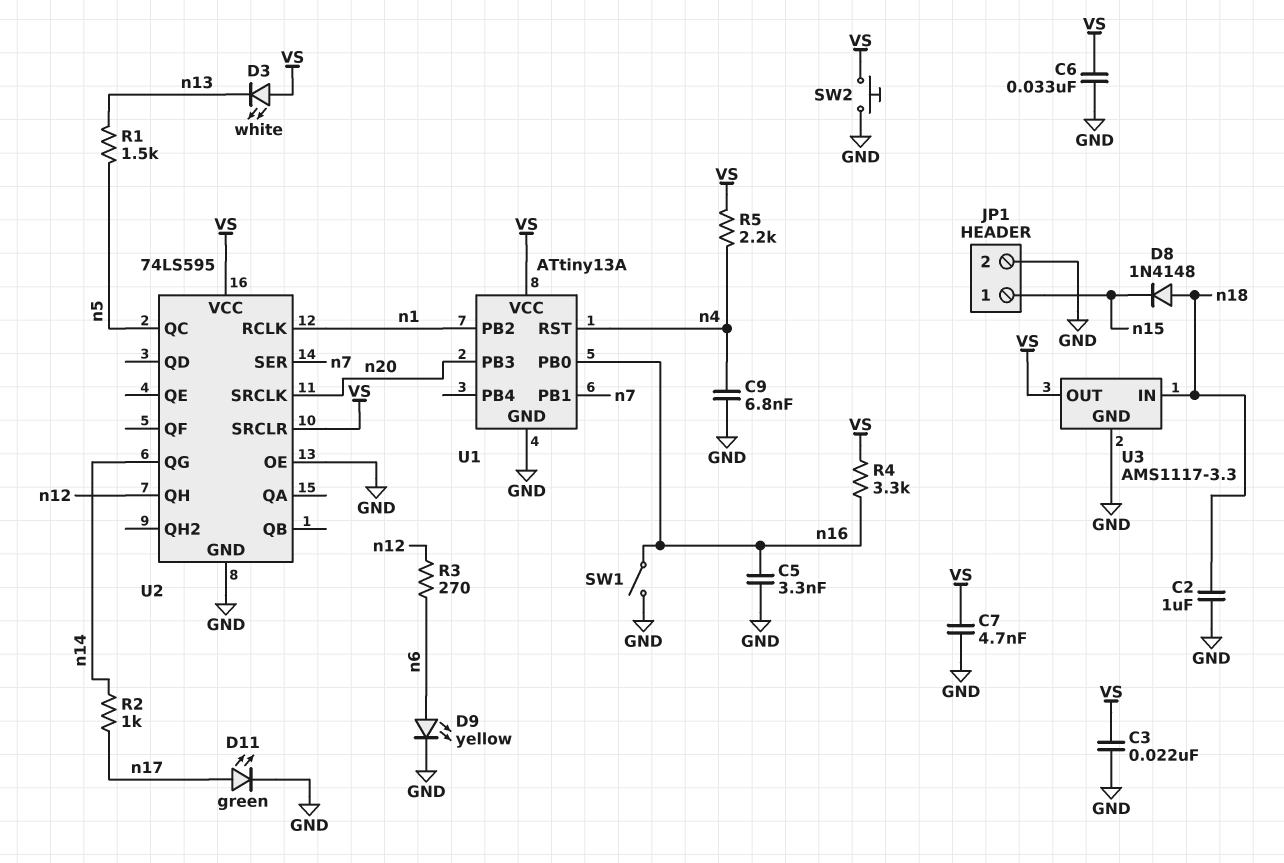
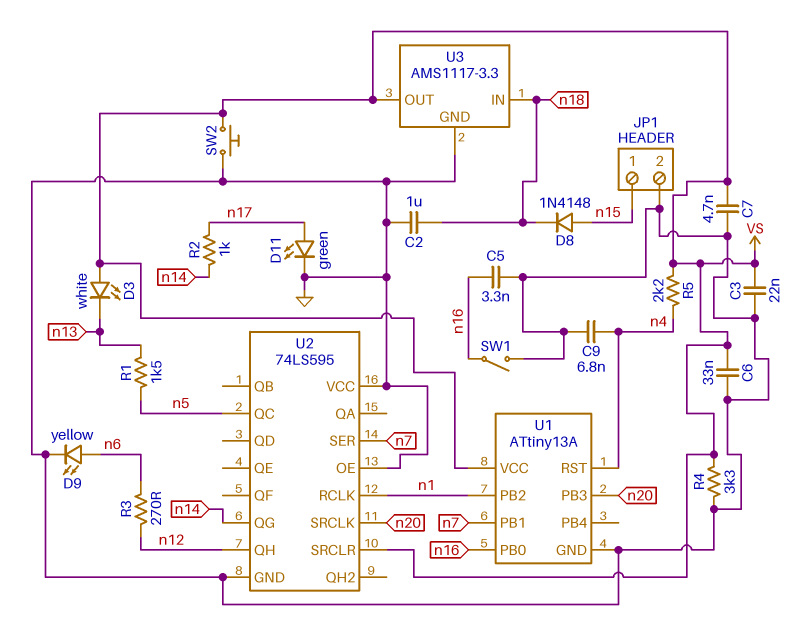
D8: diode 1N4148 (A n18, K n15) -> diode 1N4148 (A n15, K n18)
R4: 3.3k (VS, n16) -> 3.3k (GND, VS)
U2 pin VCC: VS -> GND

